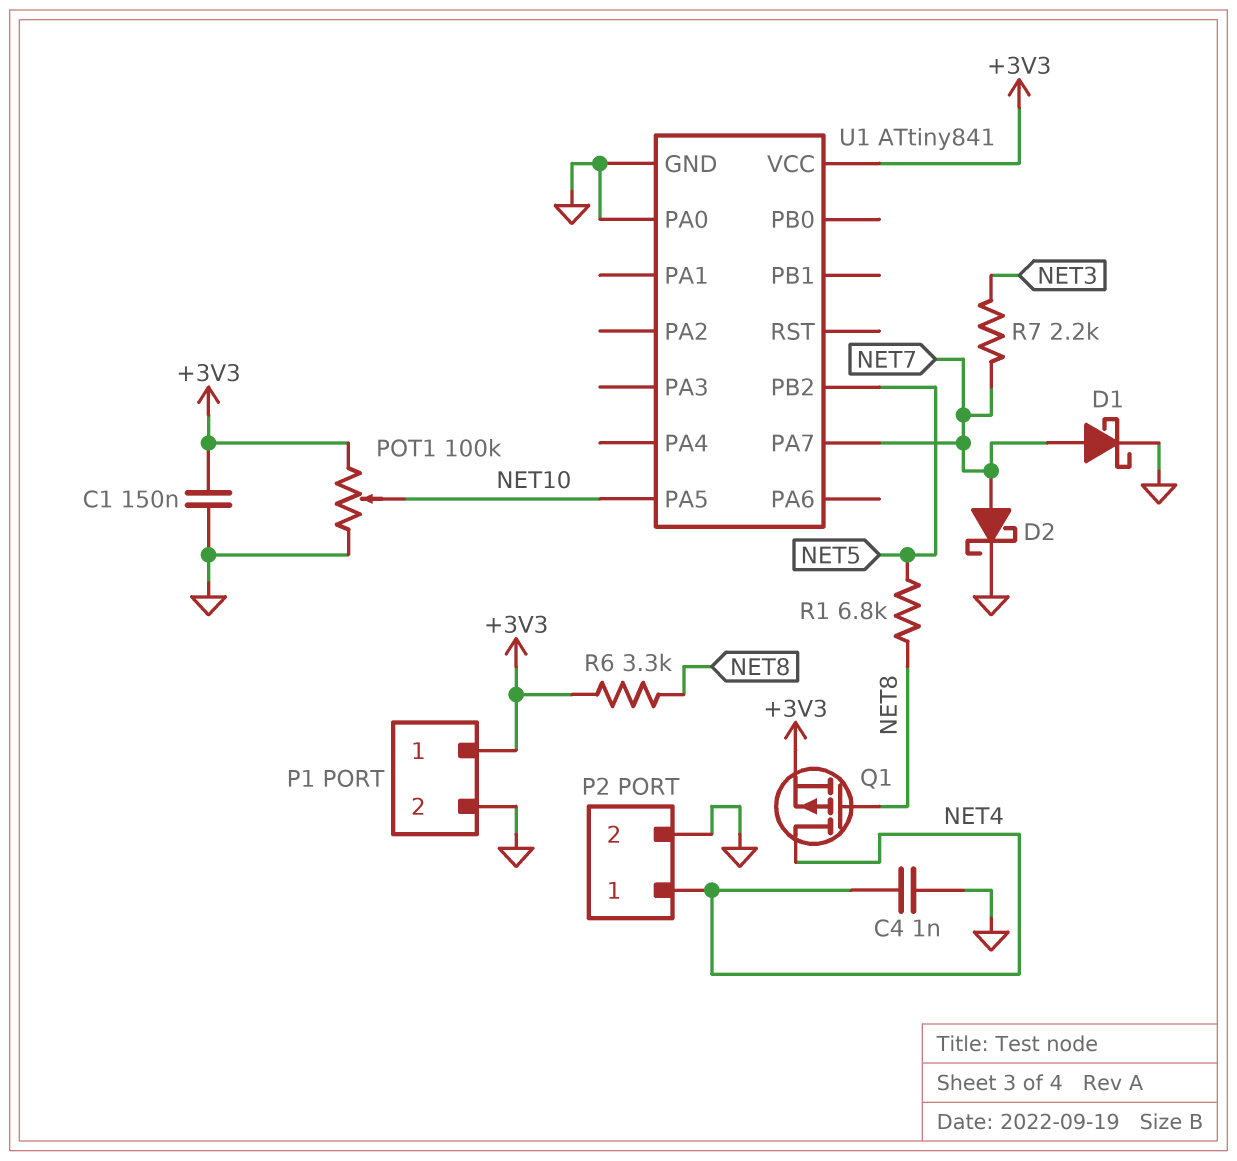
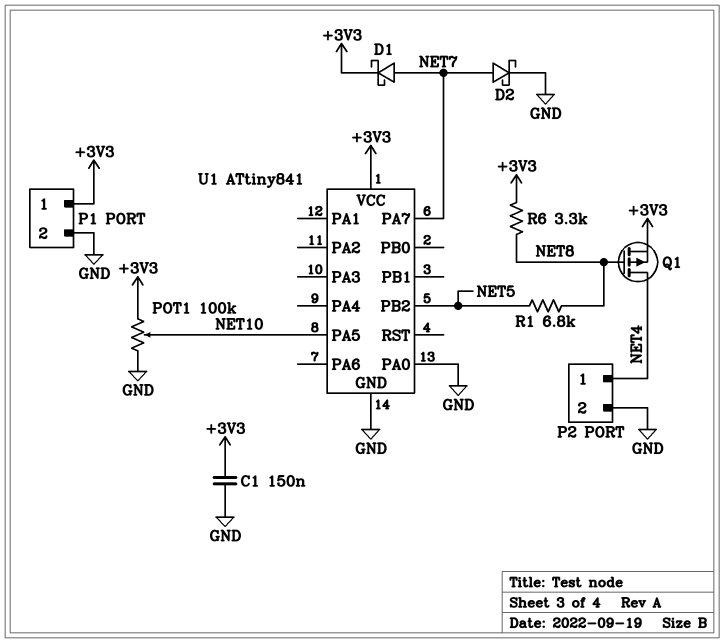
C4: 1nF (GND, NET4) -> none
D1: schottky (A NET7, K GND) -> schottky (A NET7, K +3V3)
R7: 2.2k (NET3, NET7) -> none

